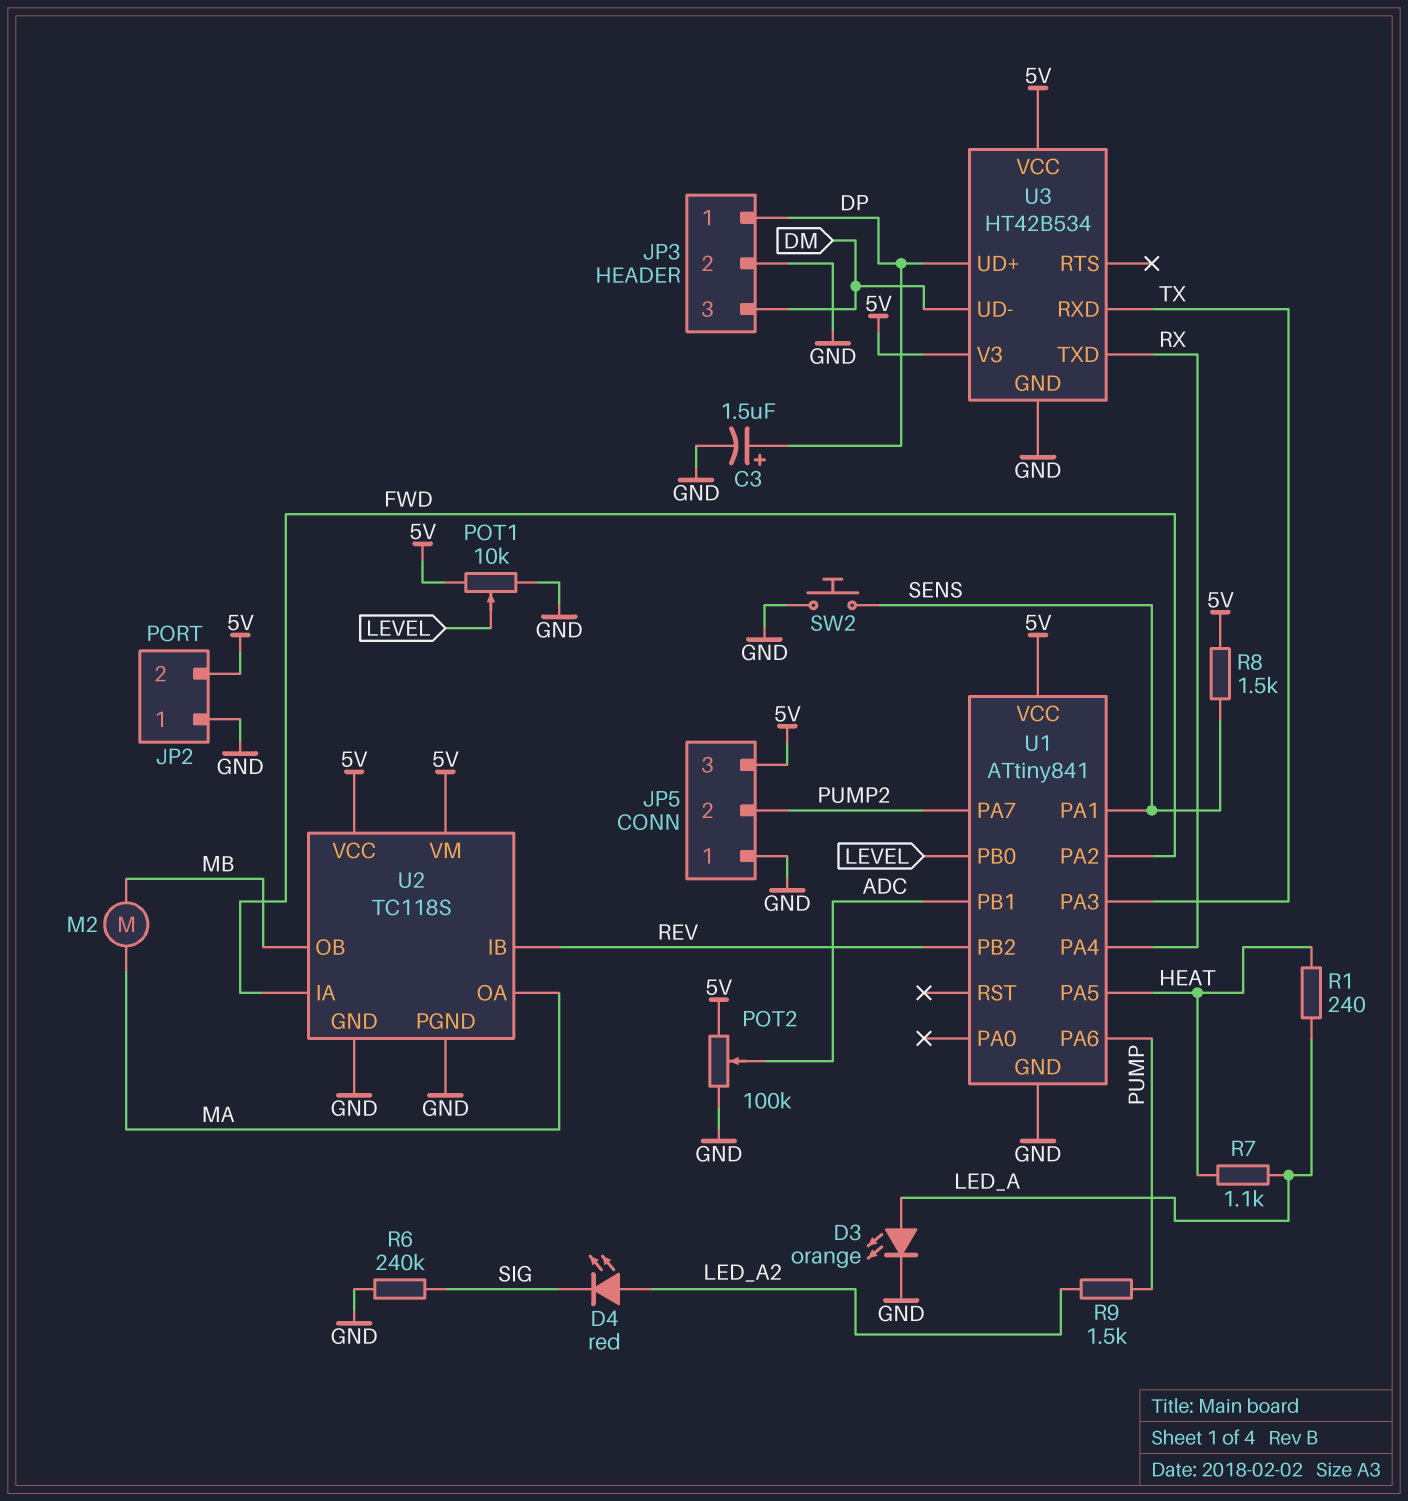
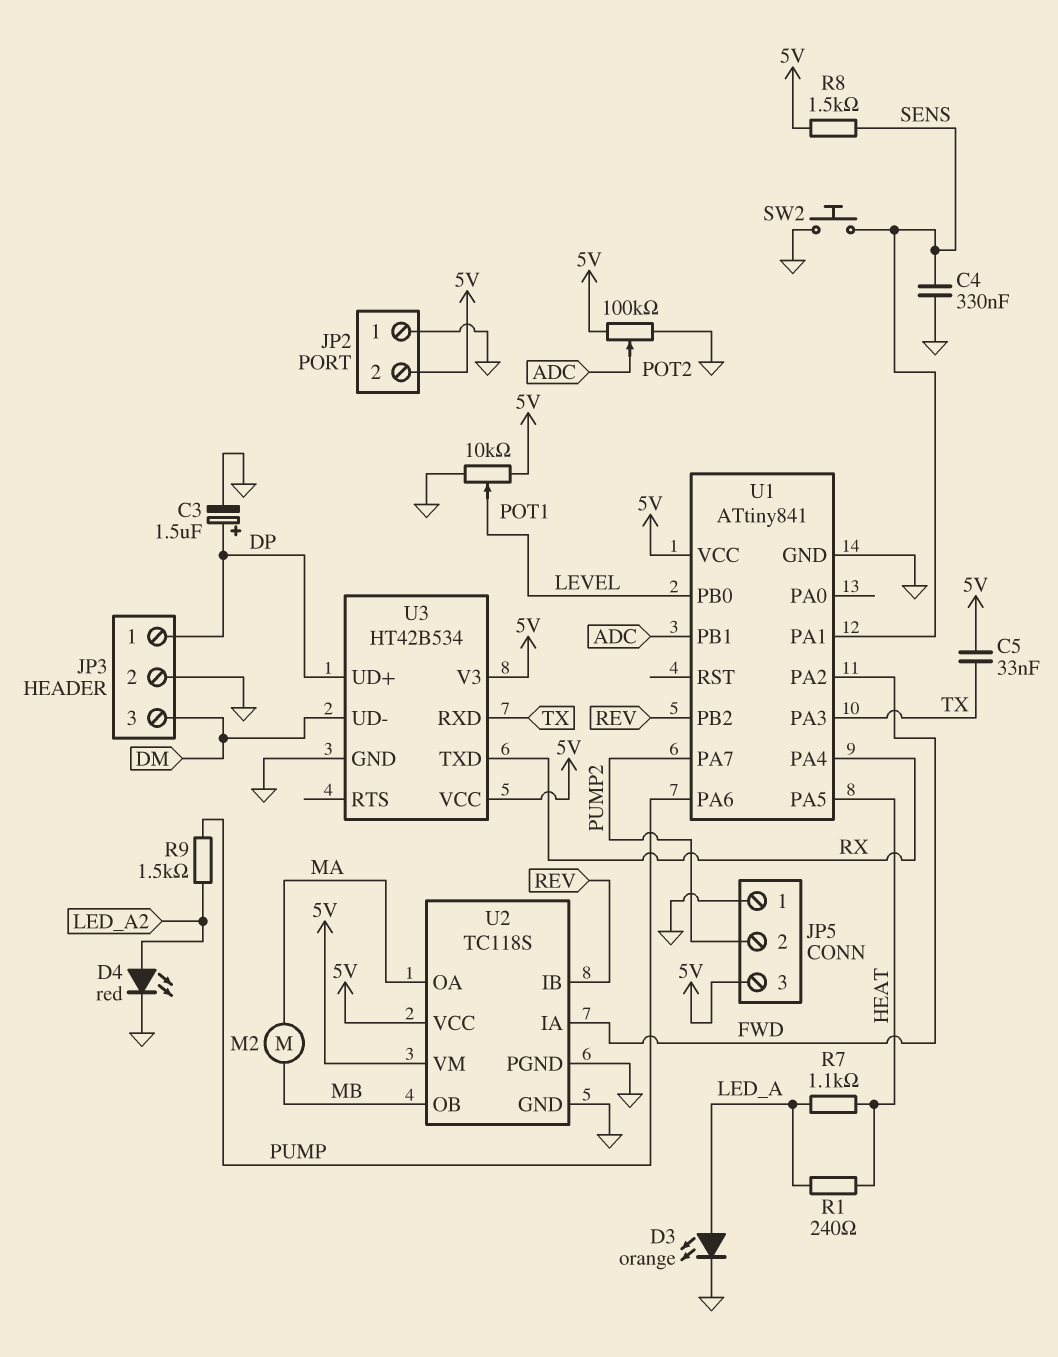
C4: none -> 330nF (GND, SENS)
C5: none -> 33nF (5V, TX)
D4: LED red (A LED_A2, K SIG) -> LED red (A LED_A2, K GND)
R6: 240k (GND, SIG) -> none

